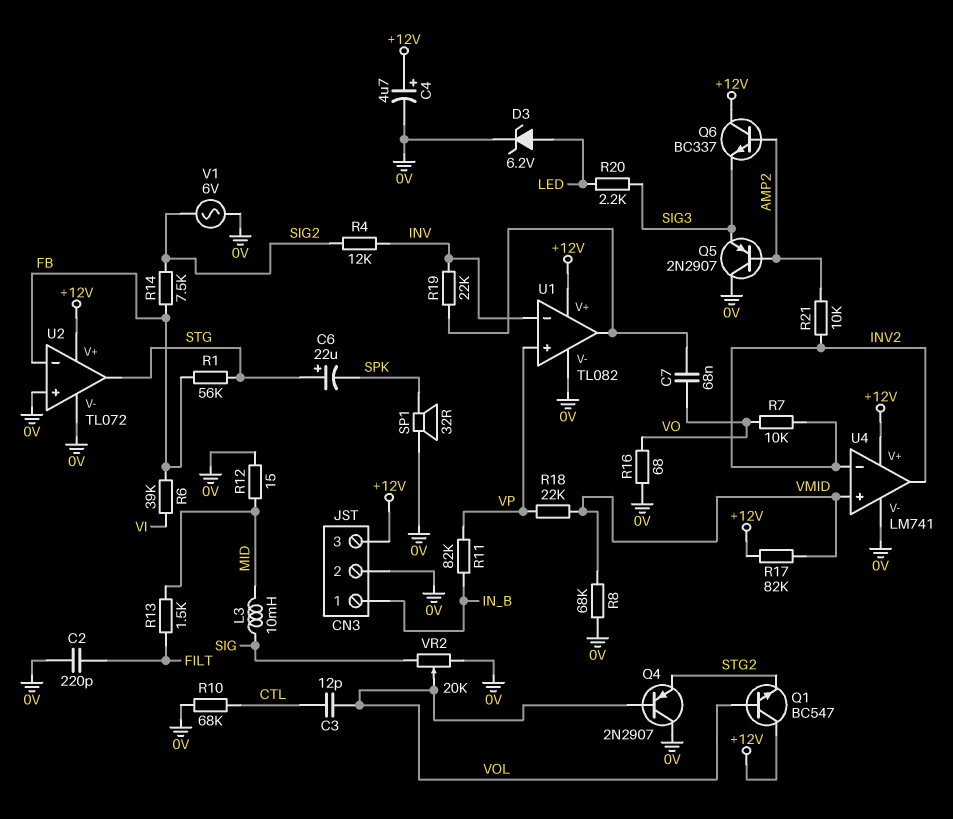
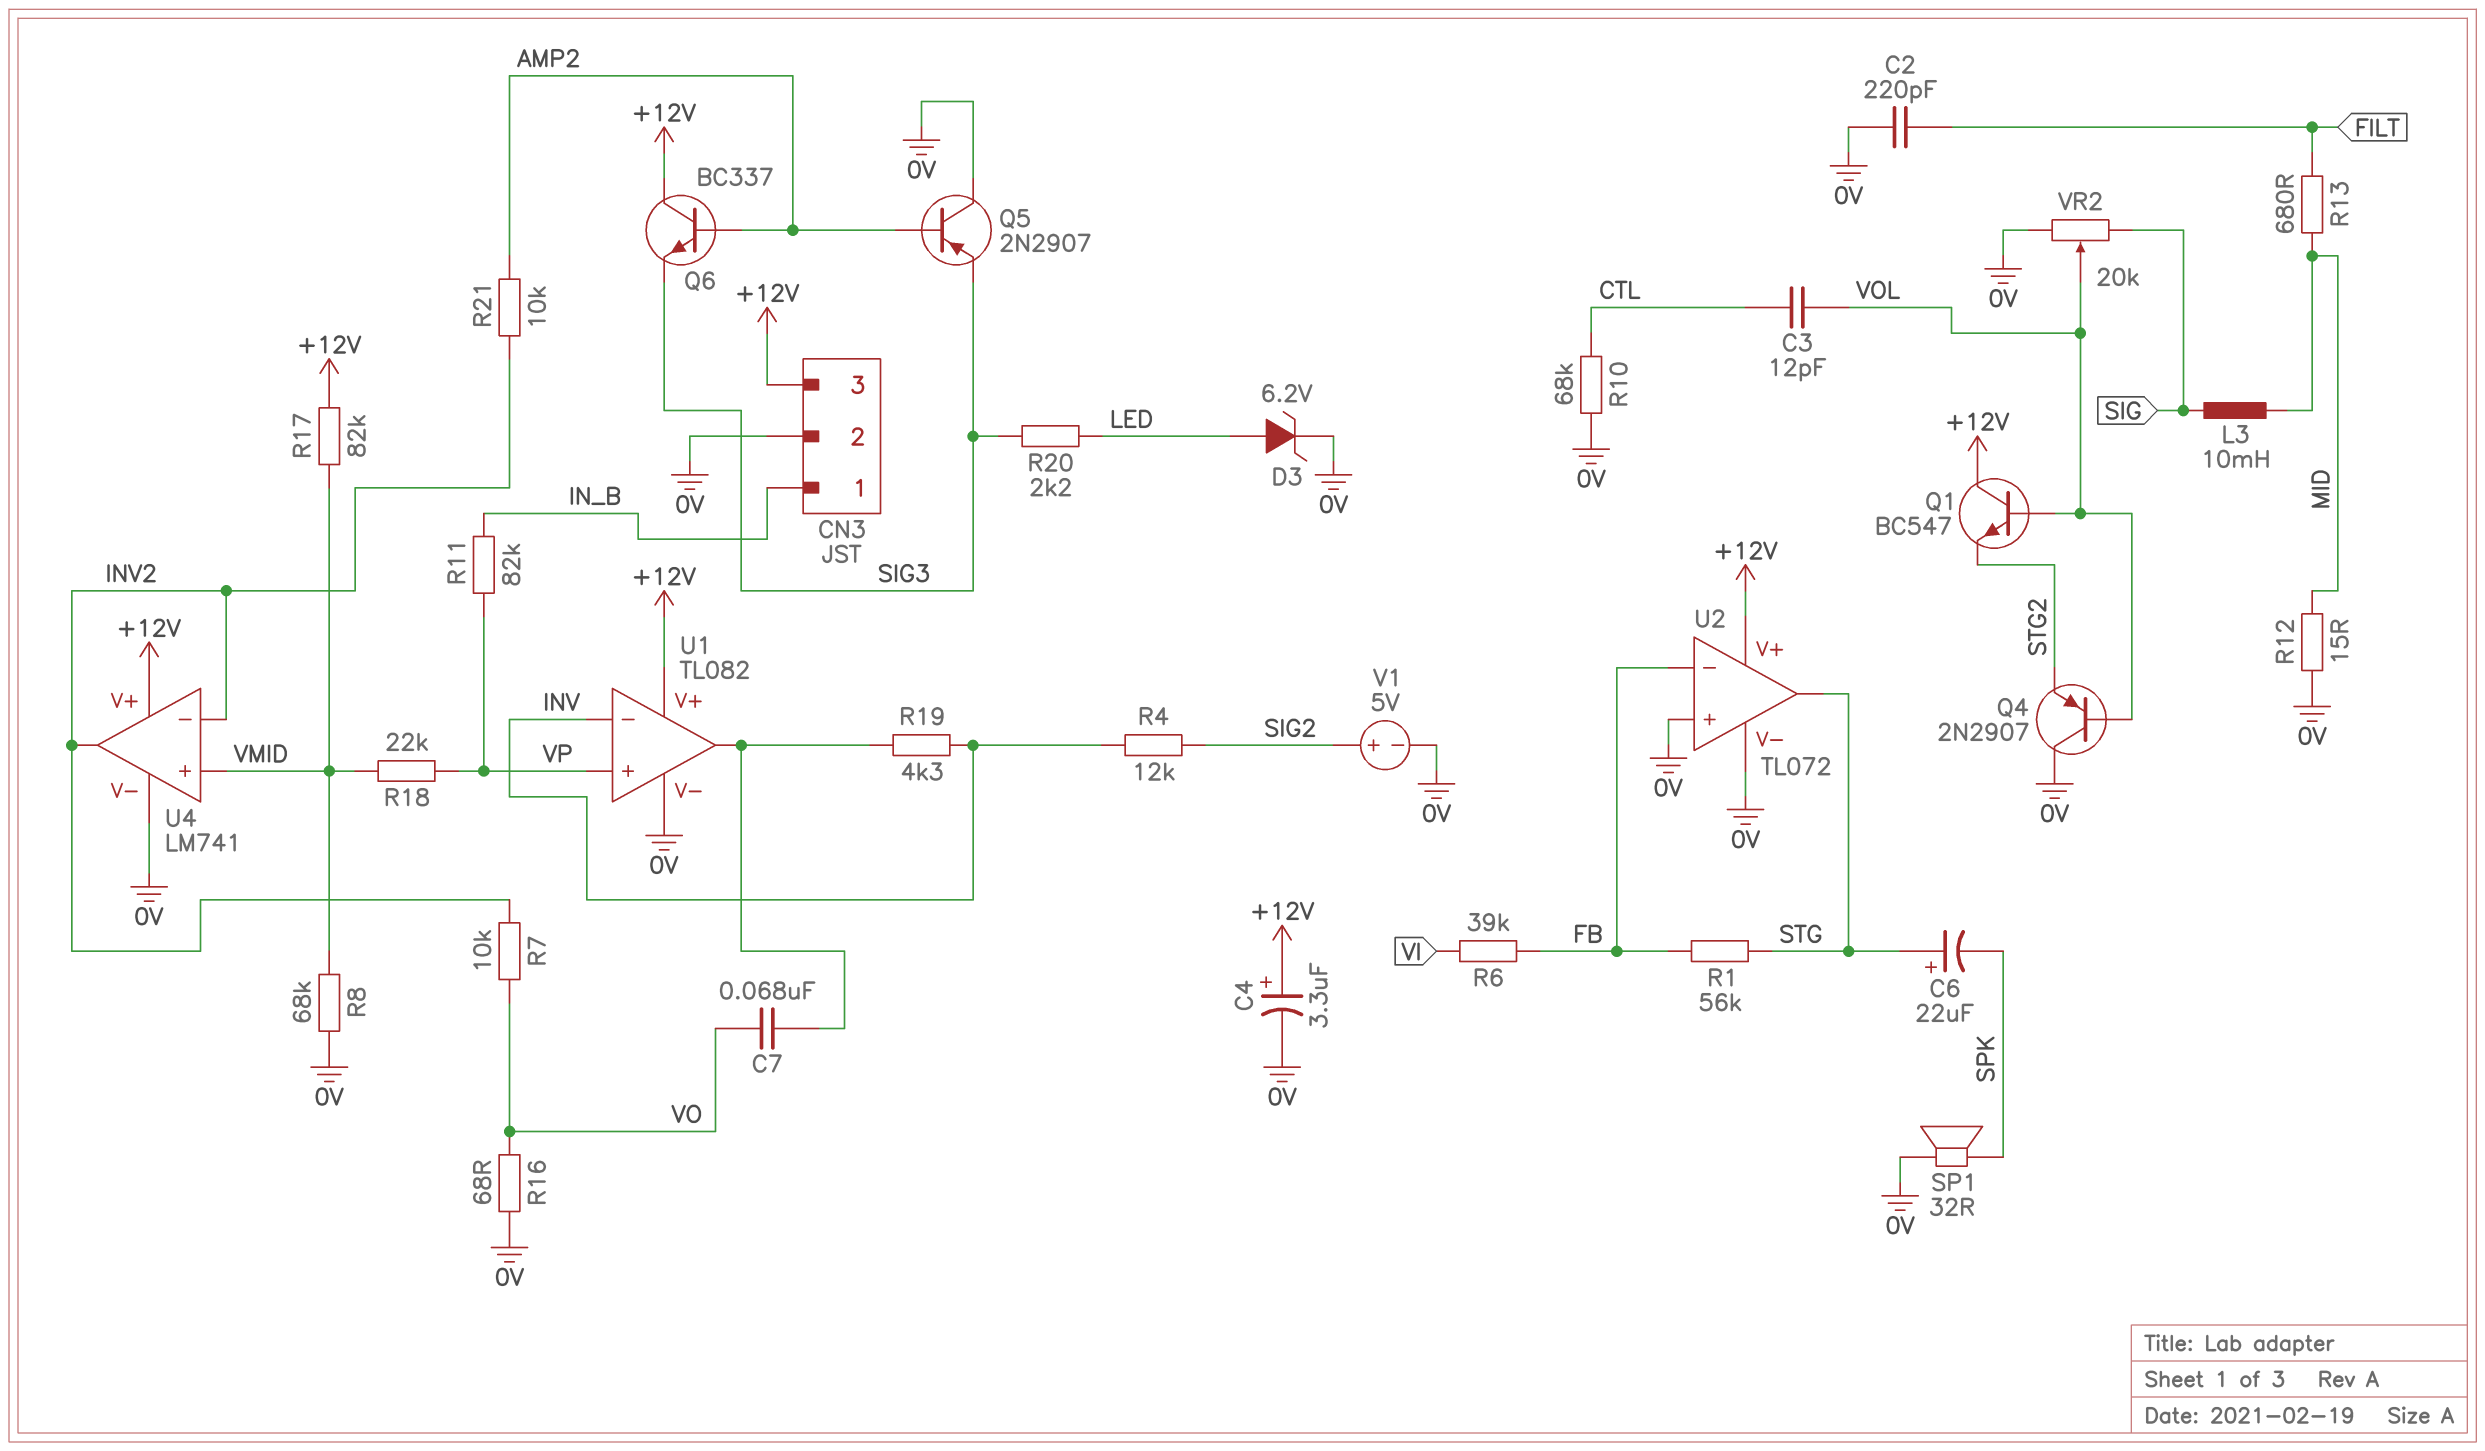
C4: 4.7uF (plus +12V, minus 0V) -> 3.3uF (plus +12V, minus 0V)
R13: 1.5k (FILT, MID) -> 680 (FILT, MID)
R14: 7.5k (FB, SIG2) -> none
R19: 22k (INV, U1/out) -> 4.3k (INV, U1/out)
V1: AC 6V (0V, SIG2) -> 5V (plus SIG2, minus 0V)

